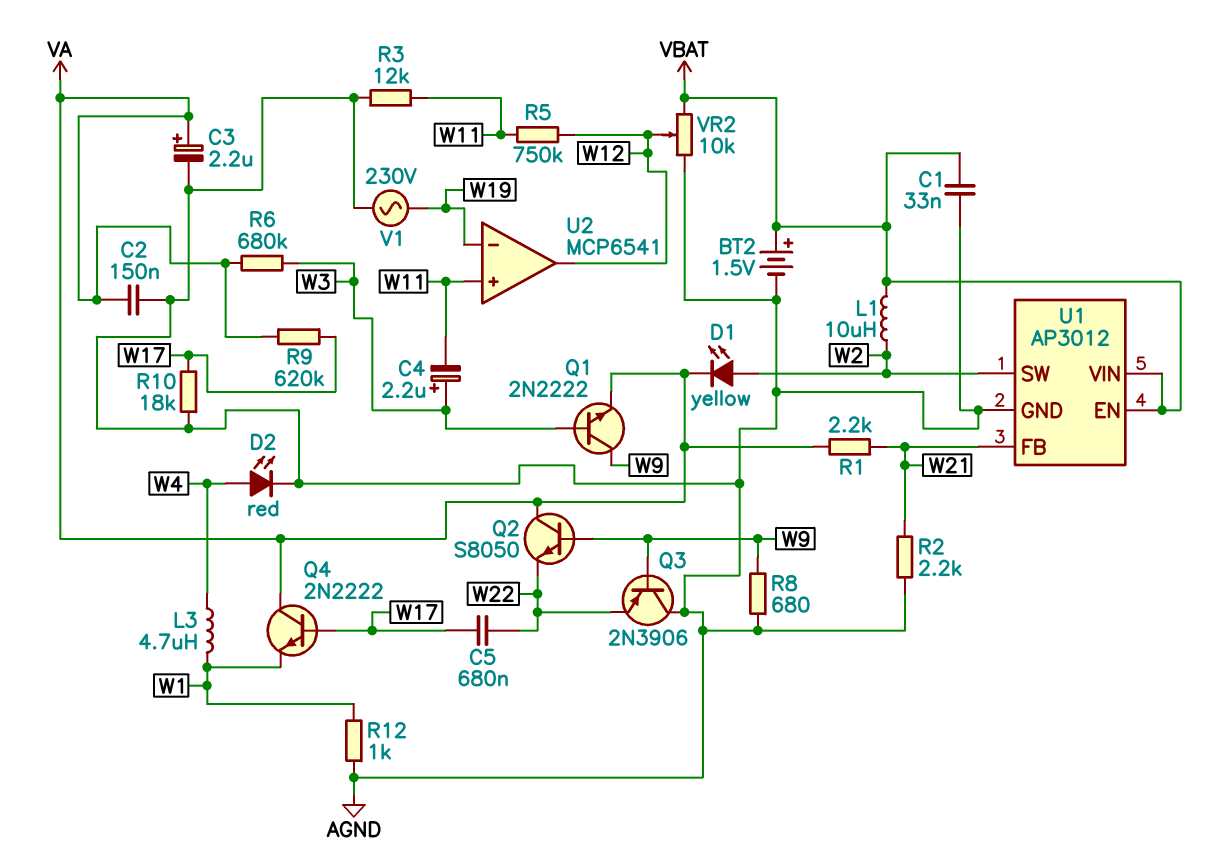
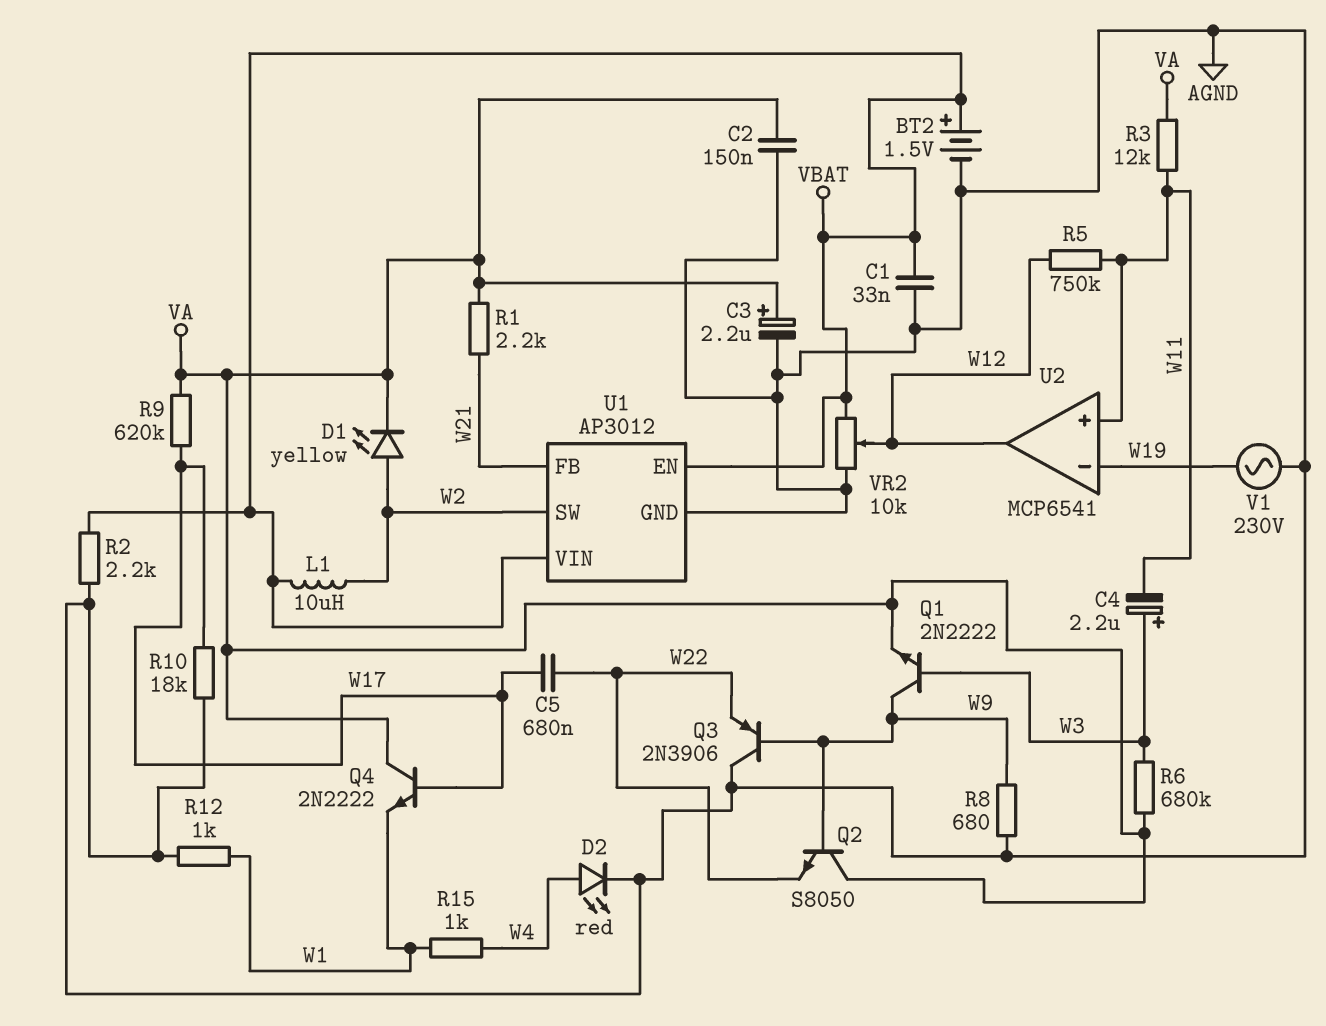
L3: 4.7uH (W1, W4) -> none
R2: 2.2k (AGND, W21) -> 2.2k (AGND, VBAT)
R3: 12k (AGND, W11) -> 12k (VA, W11)
R15: none -> 1k (W1, W4)

